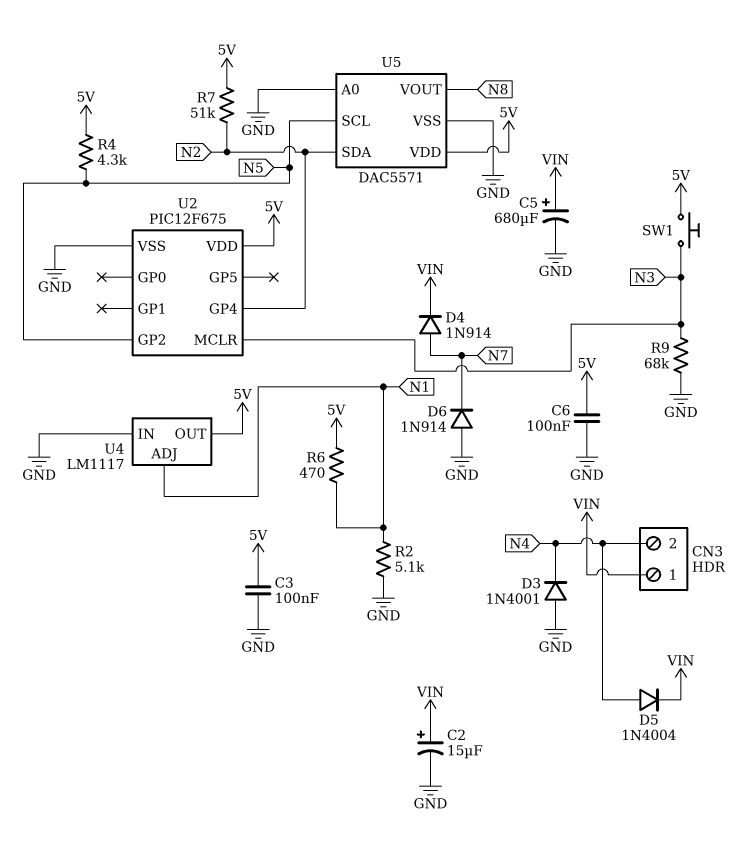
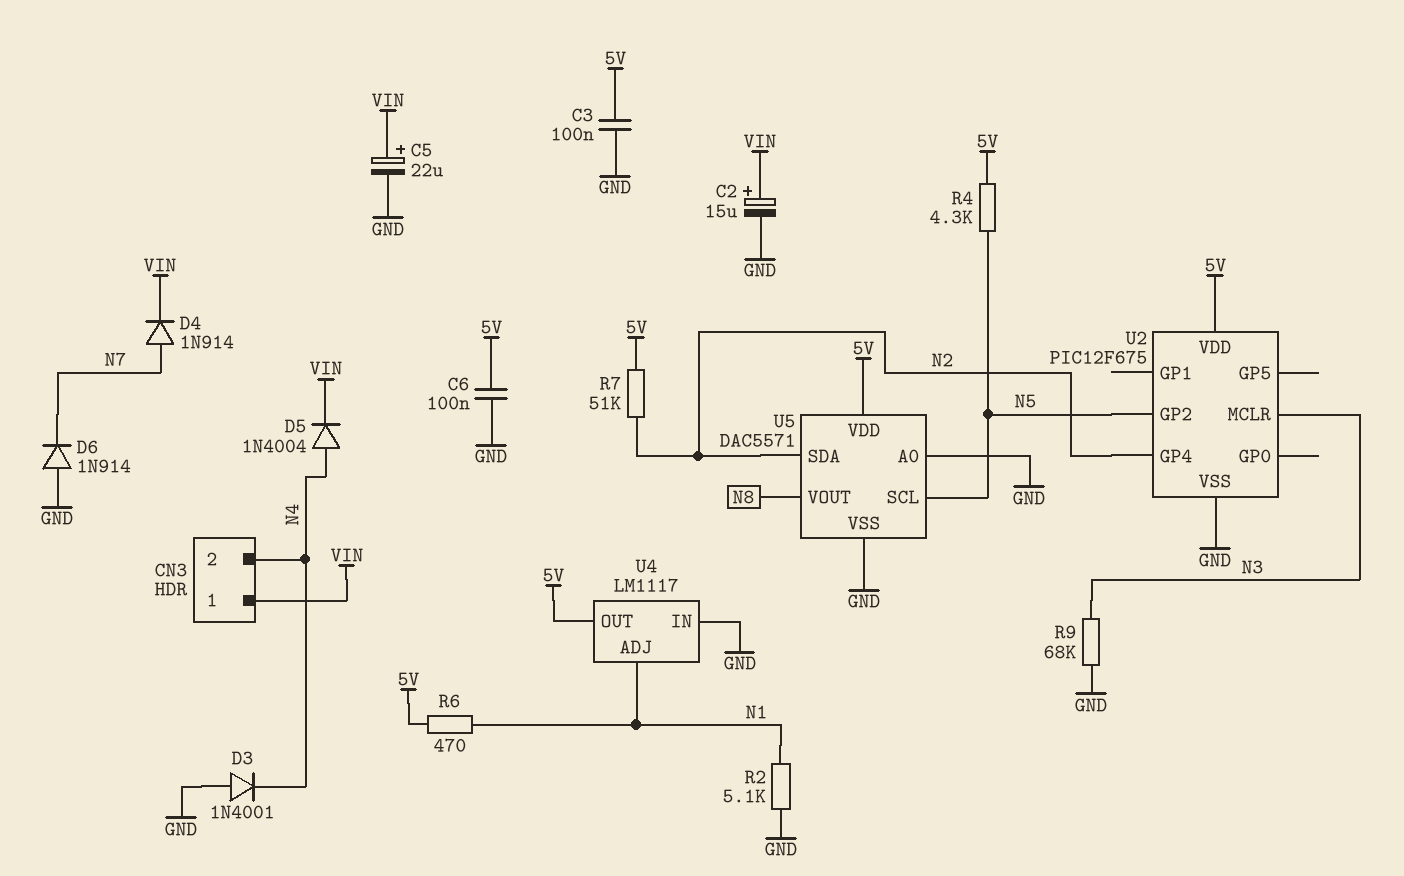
C5: 680uF (plus VIN, minus GND) -> 22uF (plus VIN, minus GND)
SW1: button (5V, N3) -> none

